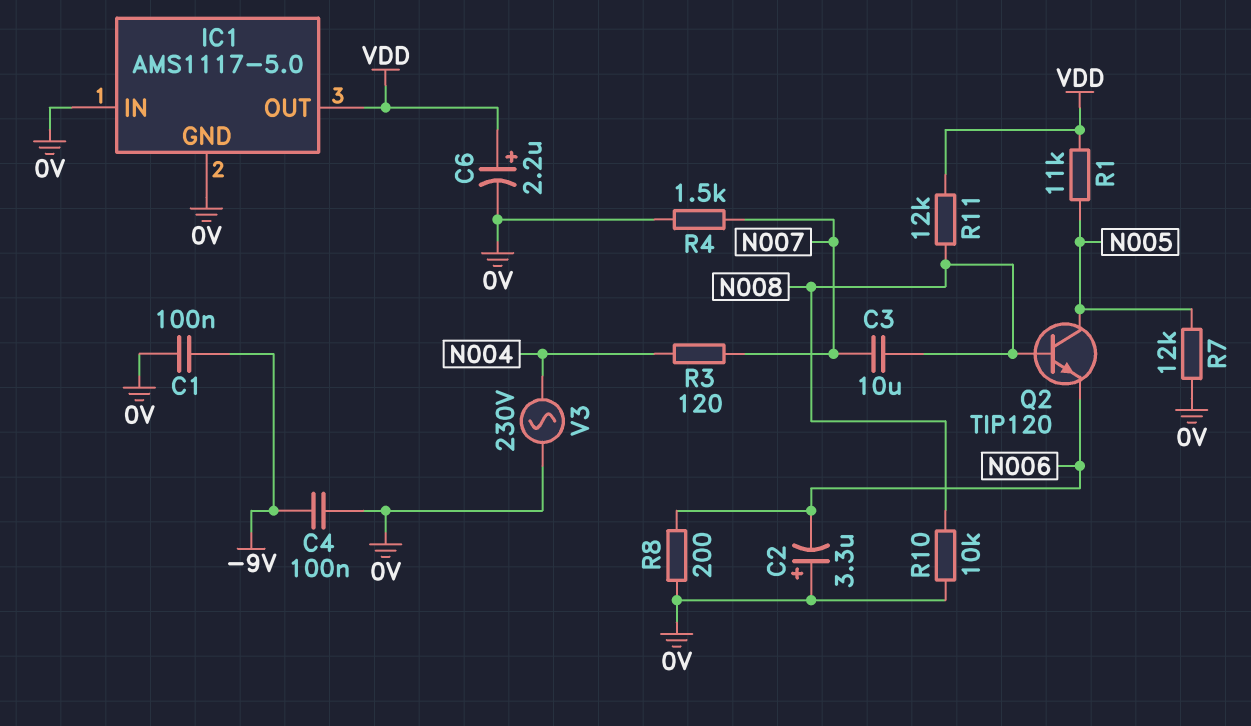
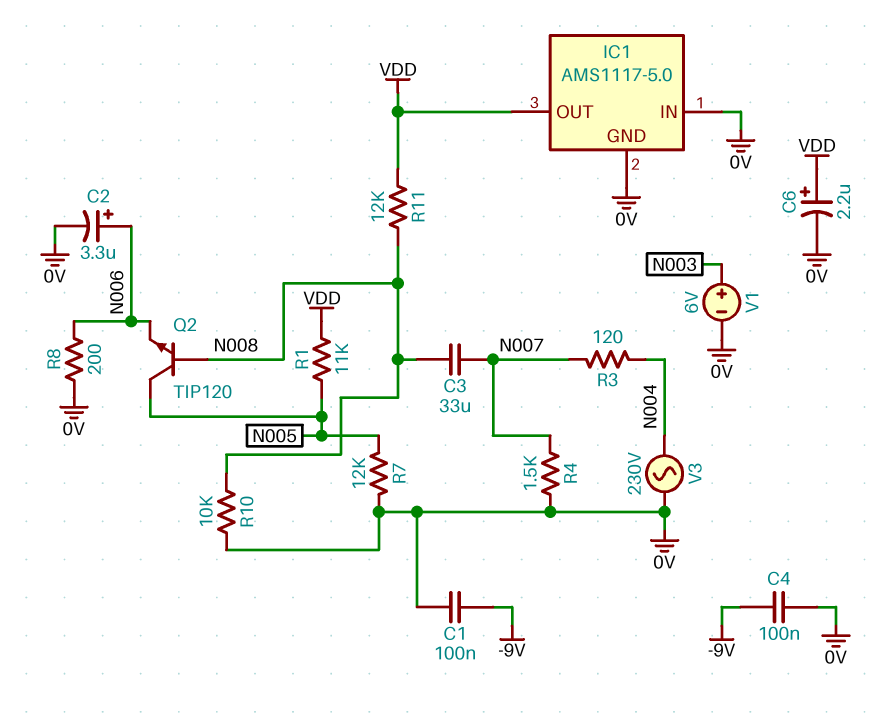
C2: 3.3uF (plus 0V, minus N006) -> 3.3uF (plus N006, minus 0V)
C3: 10uF (N007, N008) -> 33uF (N007, N008)
V1: none -> 6V (plus N003, minus 0V)

